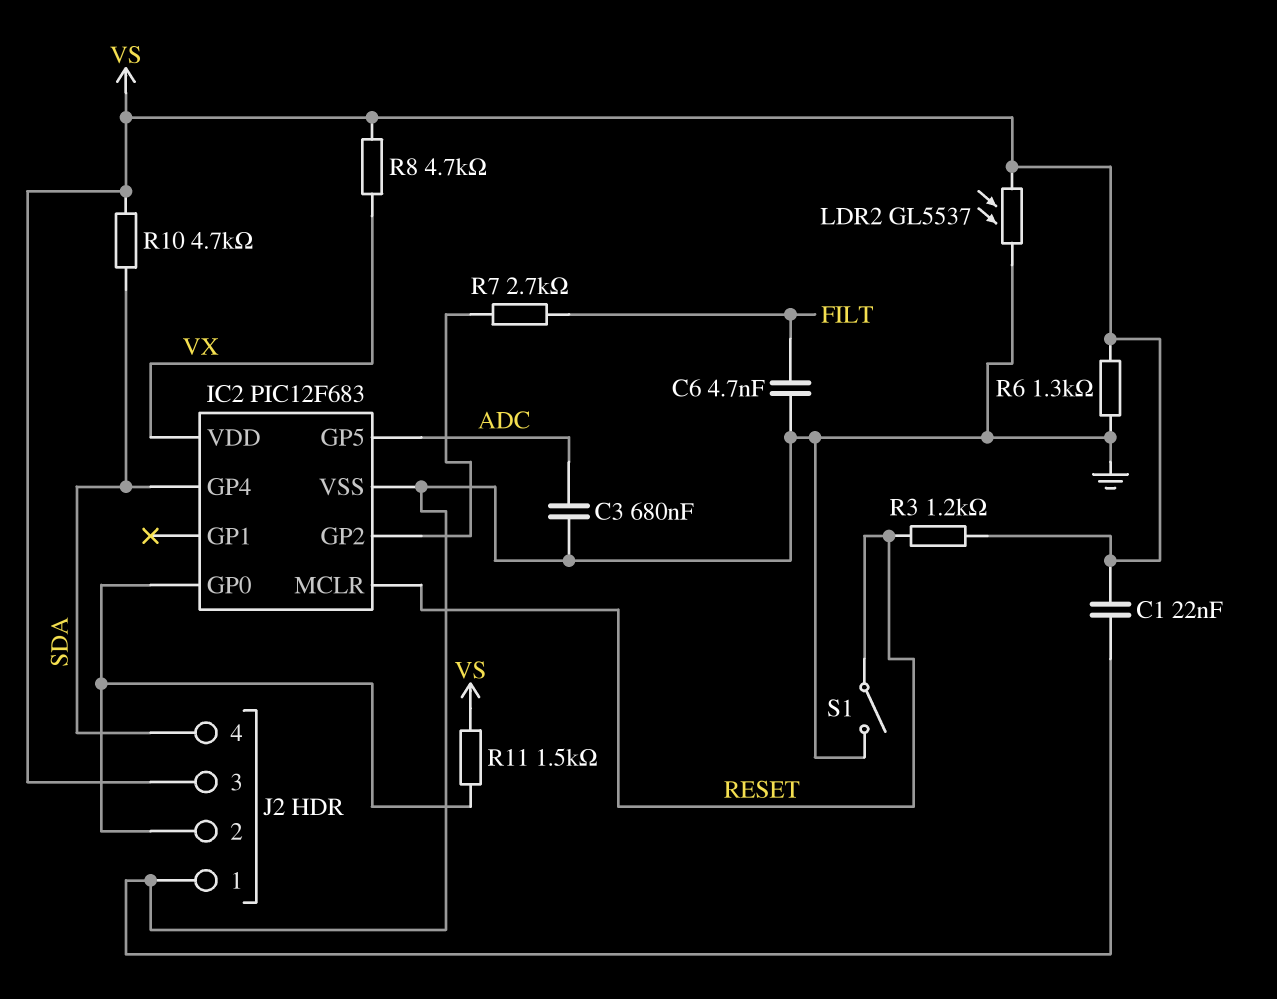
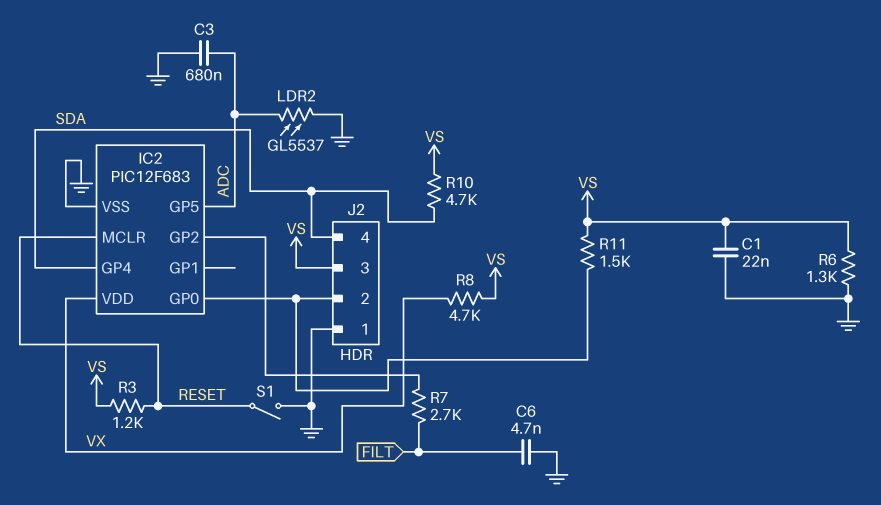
LDR2: GL5537 (GND, VS) -> GL5537 (ADC, GND)

